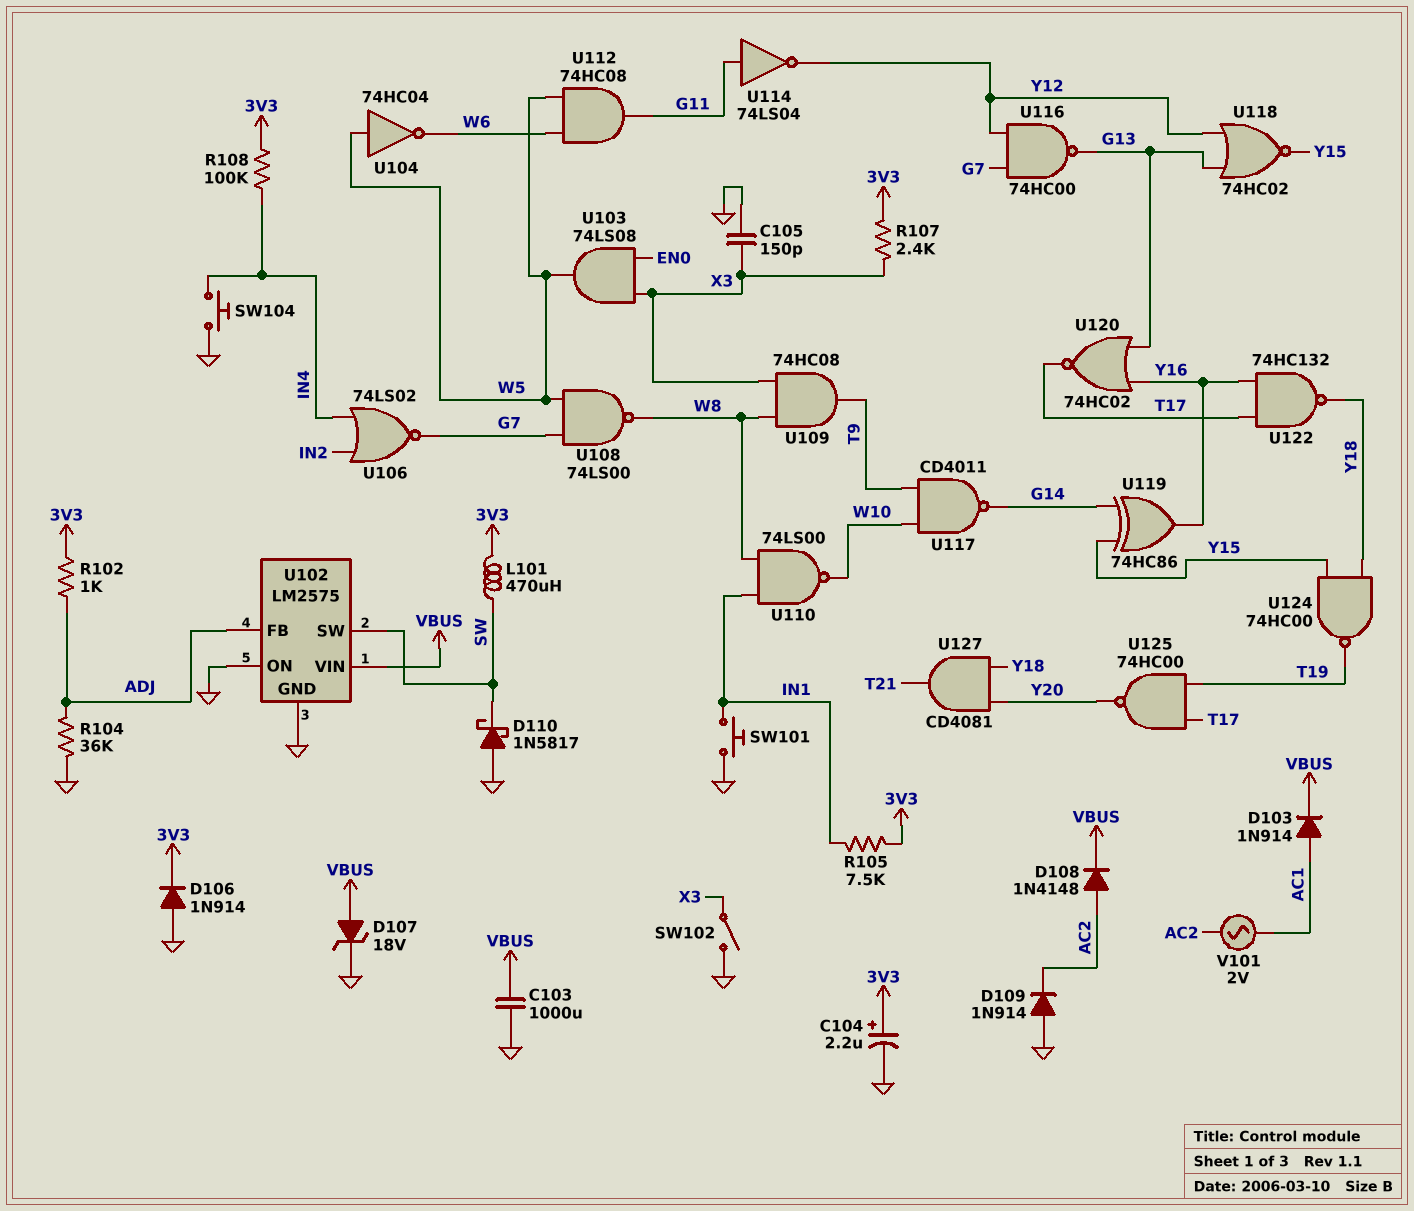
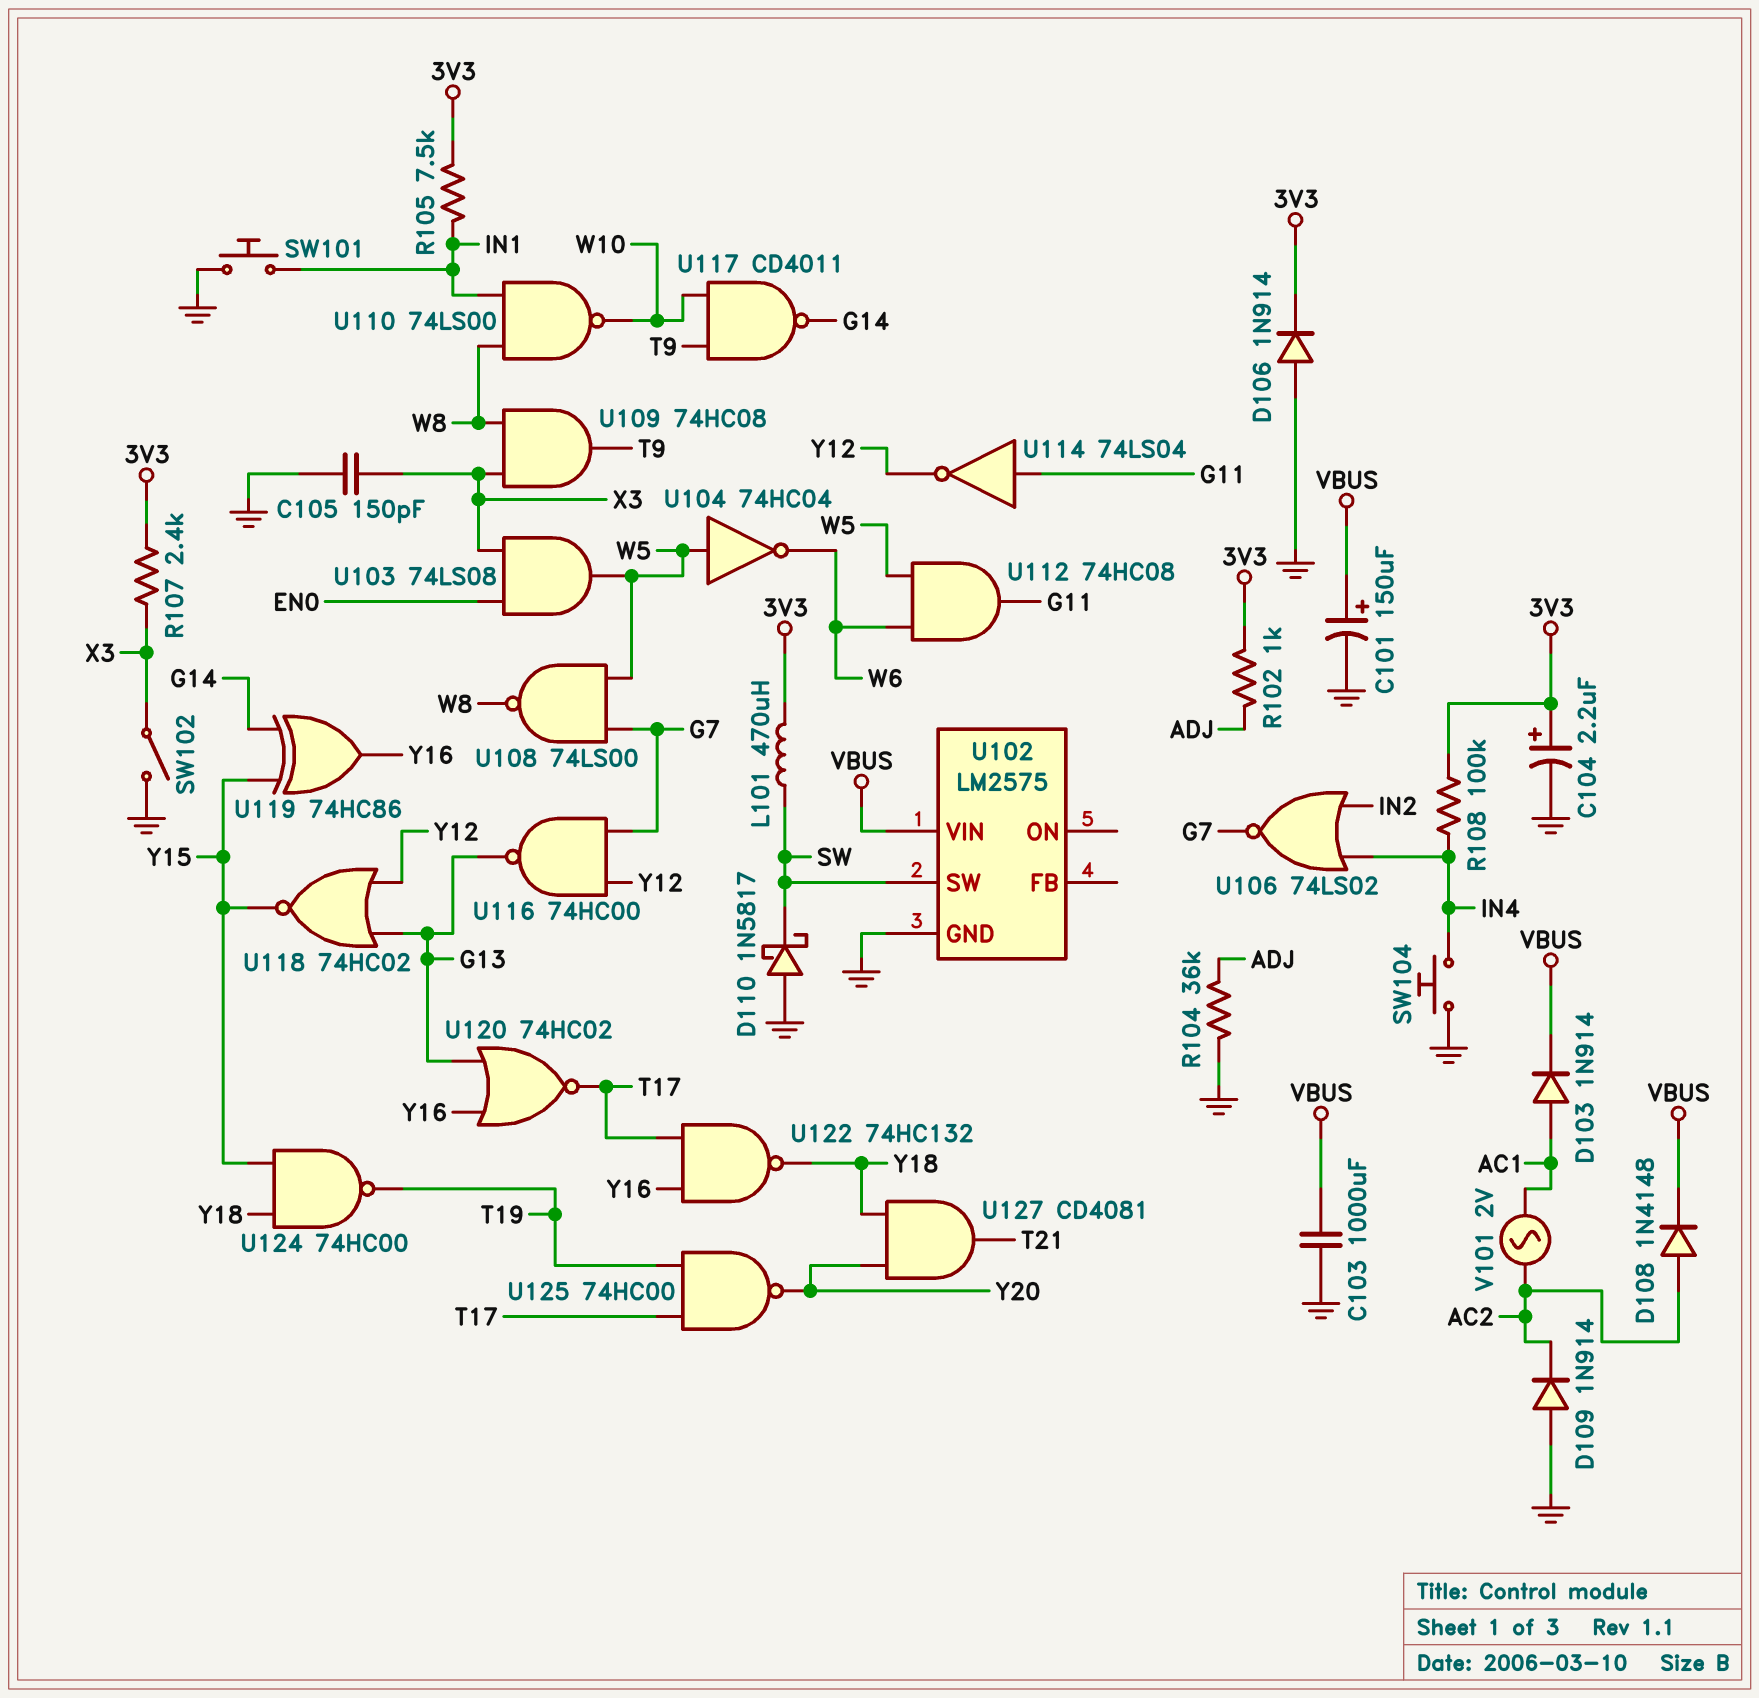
C101: none -> 150uF (plus VBUS, minus GND)
D107: zener 18V (A VBUS, K GND) -> none
U102 pin FB: ADJ -> none
U102 pin ON: GND -> none

